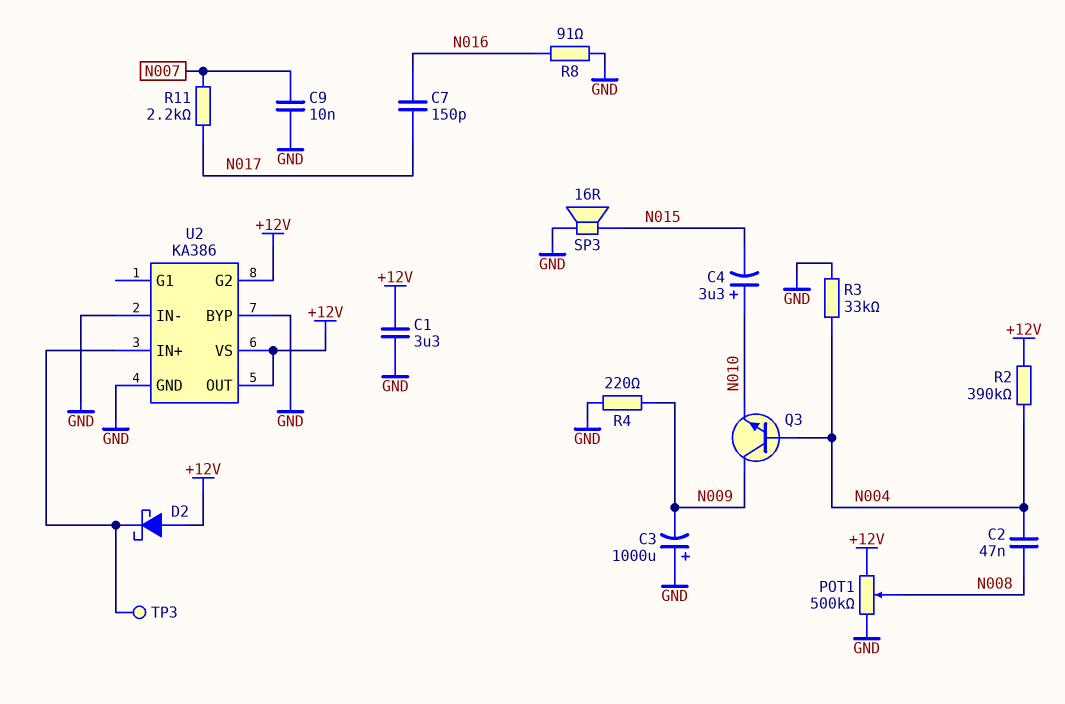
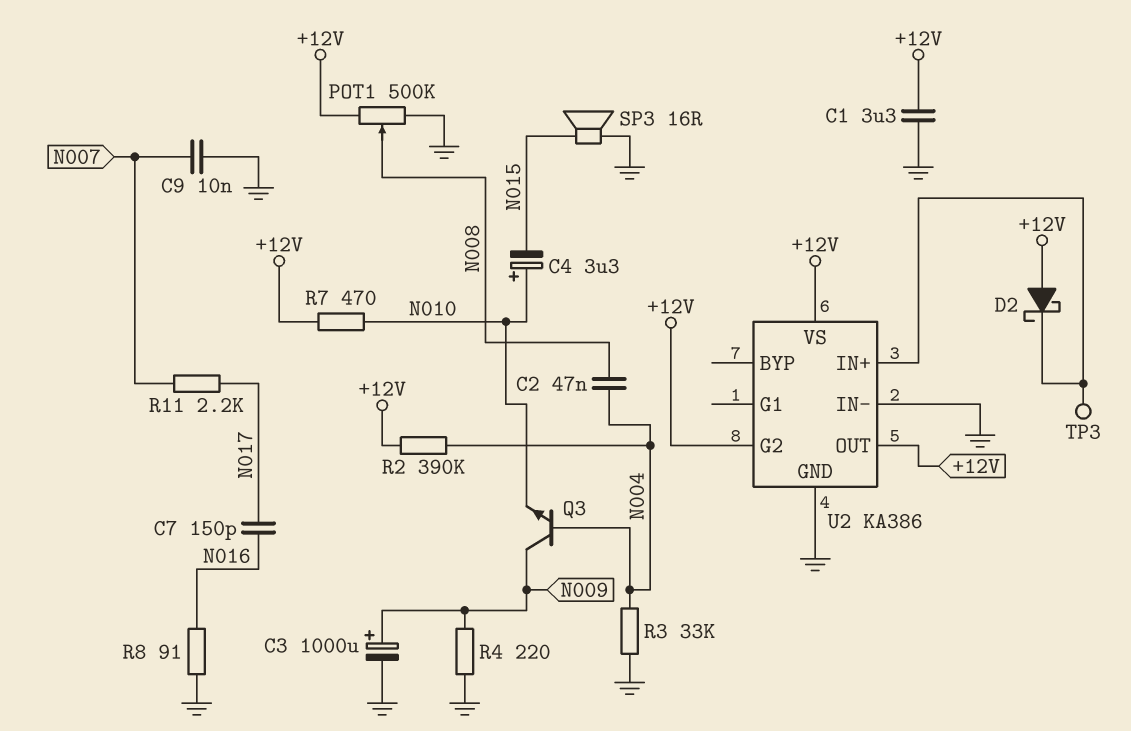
C3: 1000uF (plus GND, minus N009) -> 1000uF (plus N009, minus GND)
R7: none -> 470 (+12V, N010)
U2 pin BYP: GND -> none

